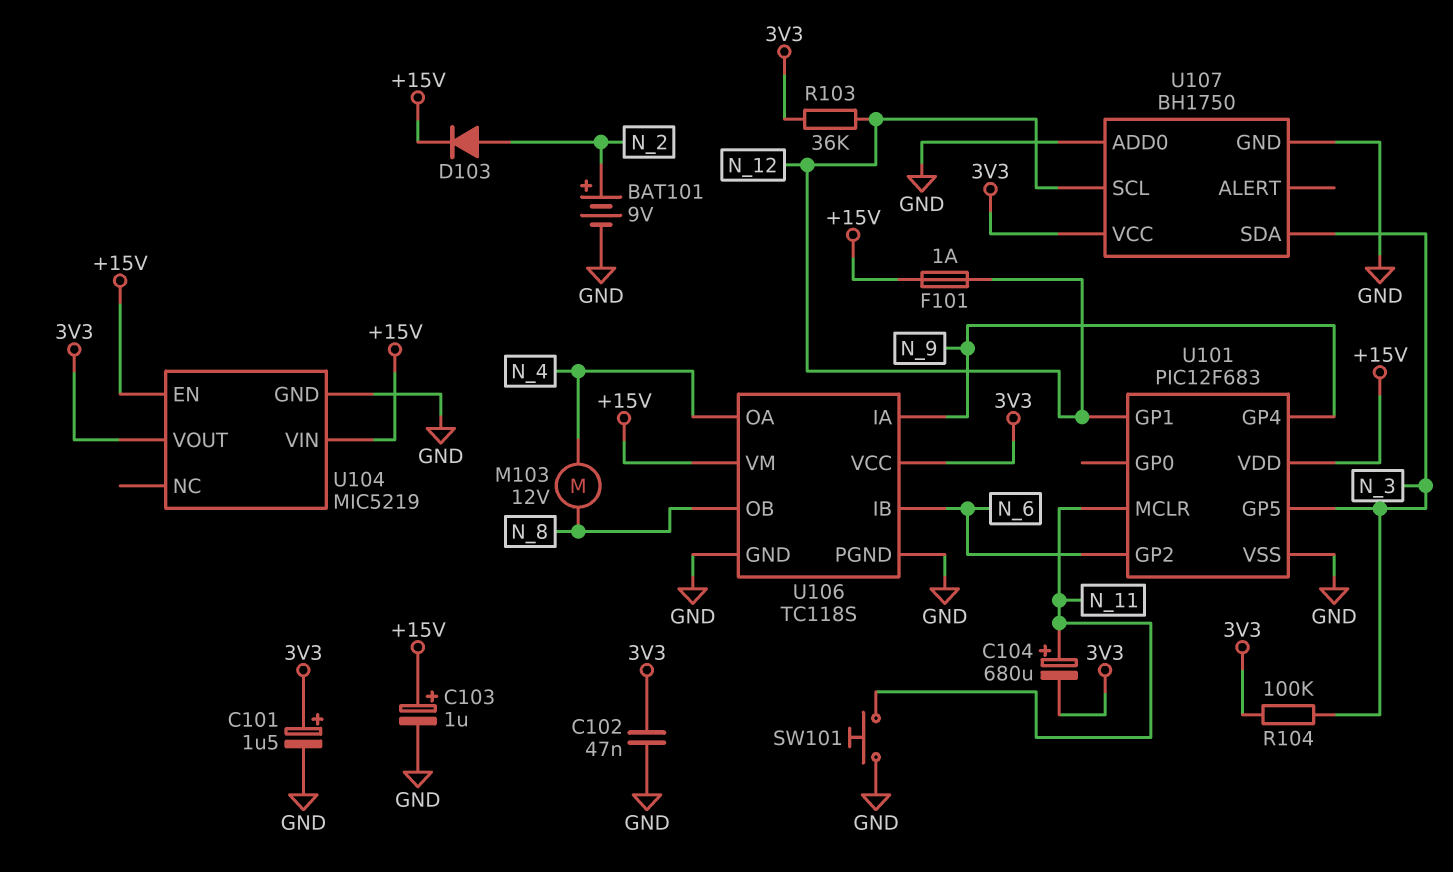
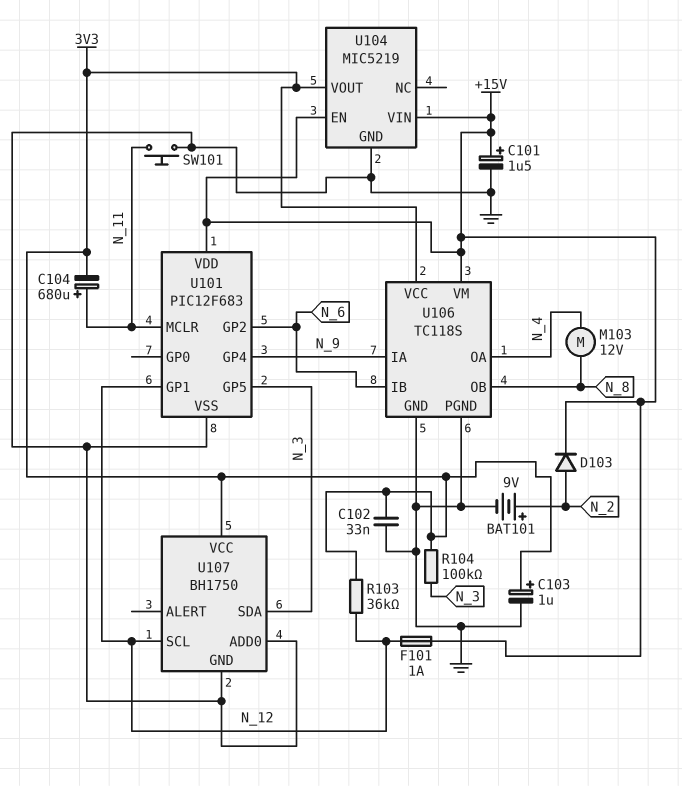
C101: 1.5uF (plus 3V3, minus GND) -> 1.5uF (plus +15V, minus GND)
C102: 47nF (3V3, GND) -> 33nF (3V3, GND)
C103: 1uF (plus +15V, minus GND) -> 1uF (plus 3V3, minus GND)

